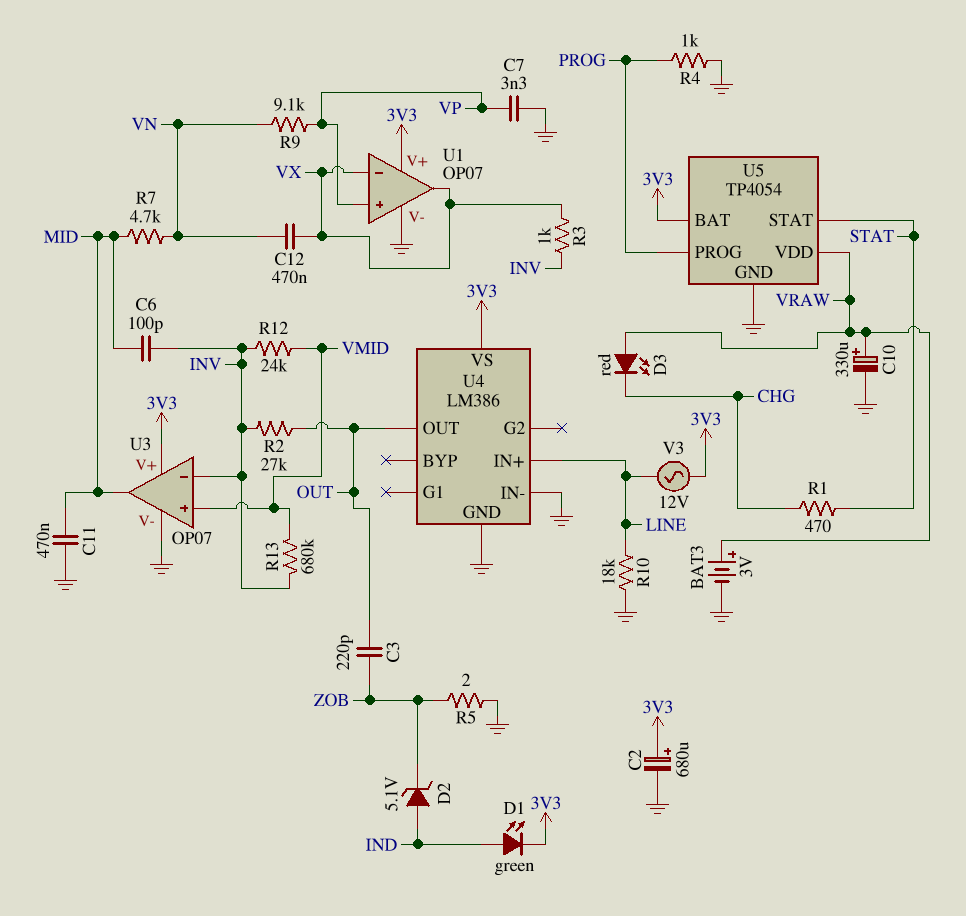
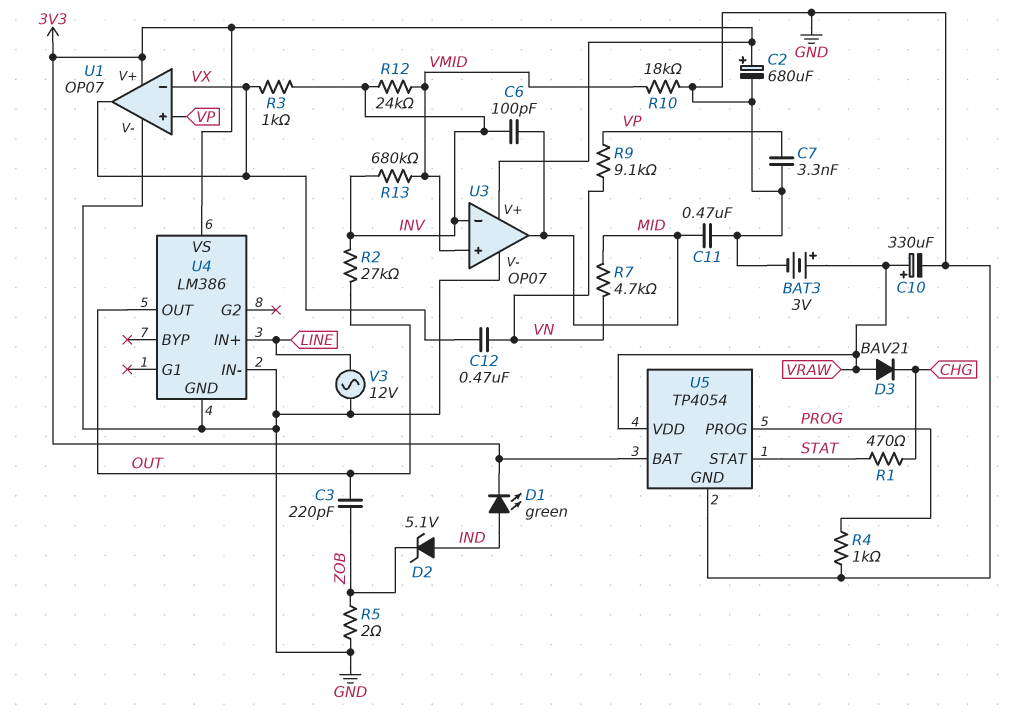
D3: LED red (A VRAW, K CHG) -> diode BAV21 (A VRAW, K CHG)
R10: 18k (GND, LINE) -> 18k (GND, VMID)
V3: AC 12V (3V3, LINE) -> AC 12V (GND, LINE)

